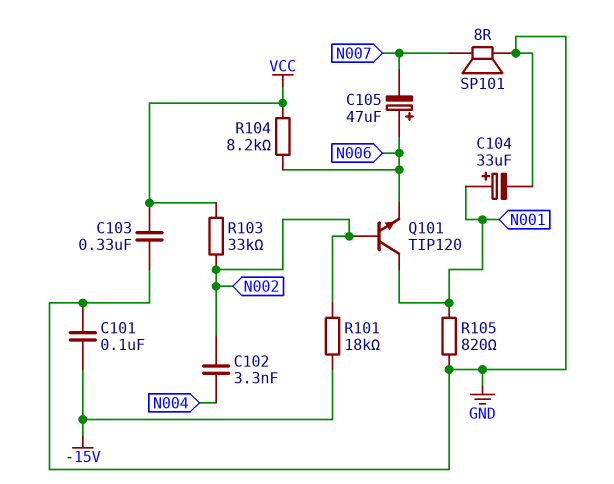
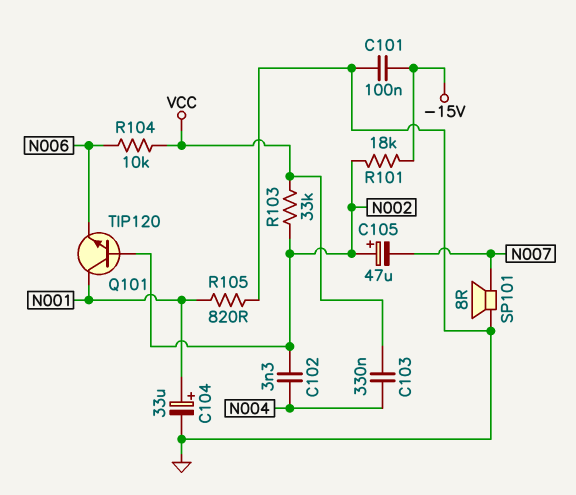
C103: 330nF (GND, VCC) -> 330nF (N004, VCC)
C105: 47uF (plus N006, minus N007) -> 47uF (plus N002, minus N007)
R104: 8.2k (N006, VCC) -> 10k (N006, VCC)

